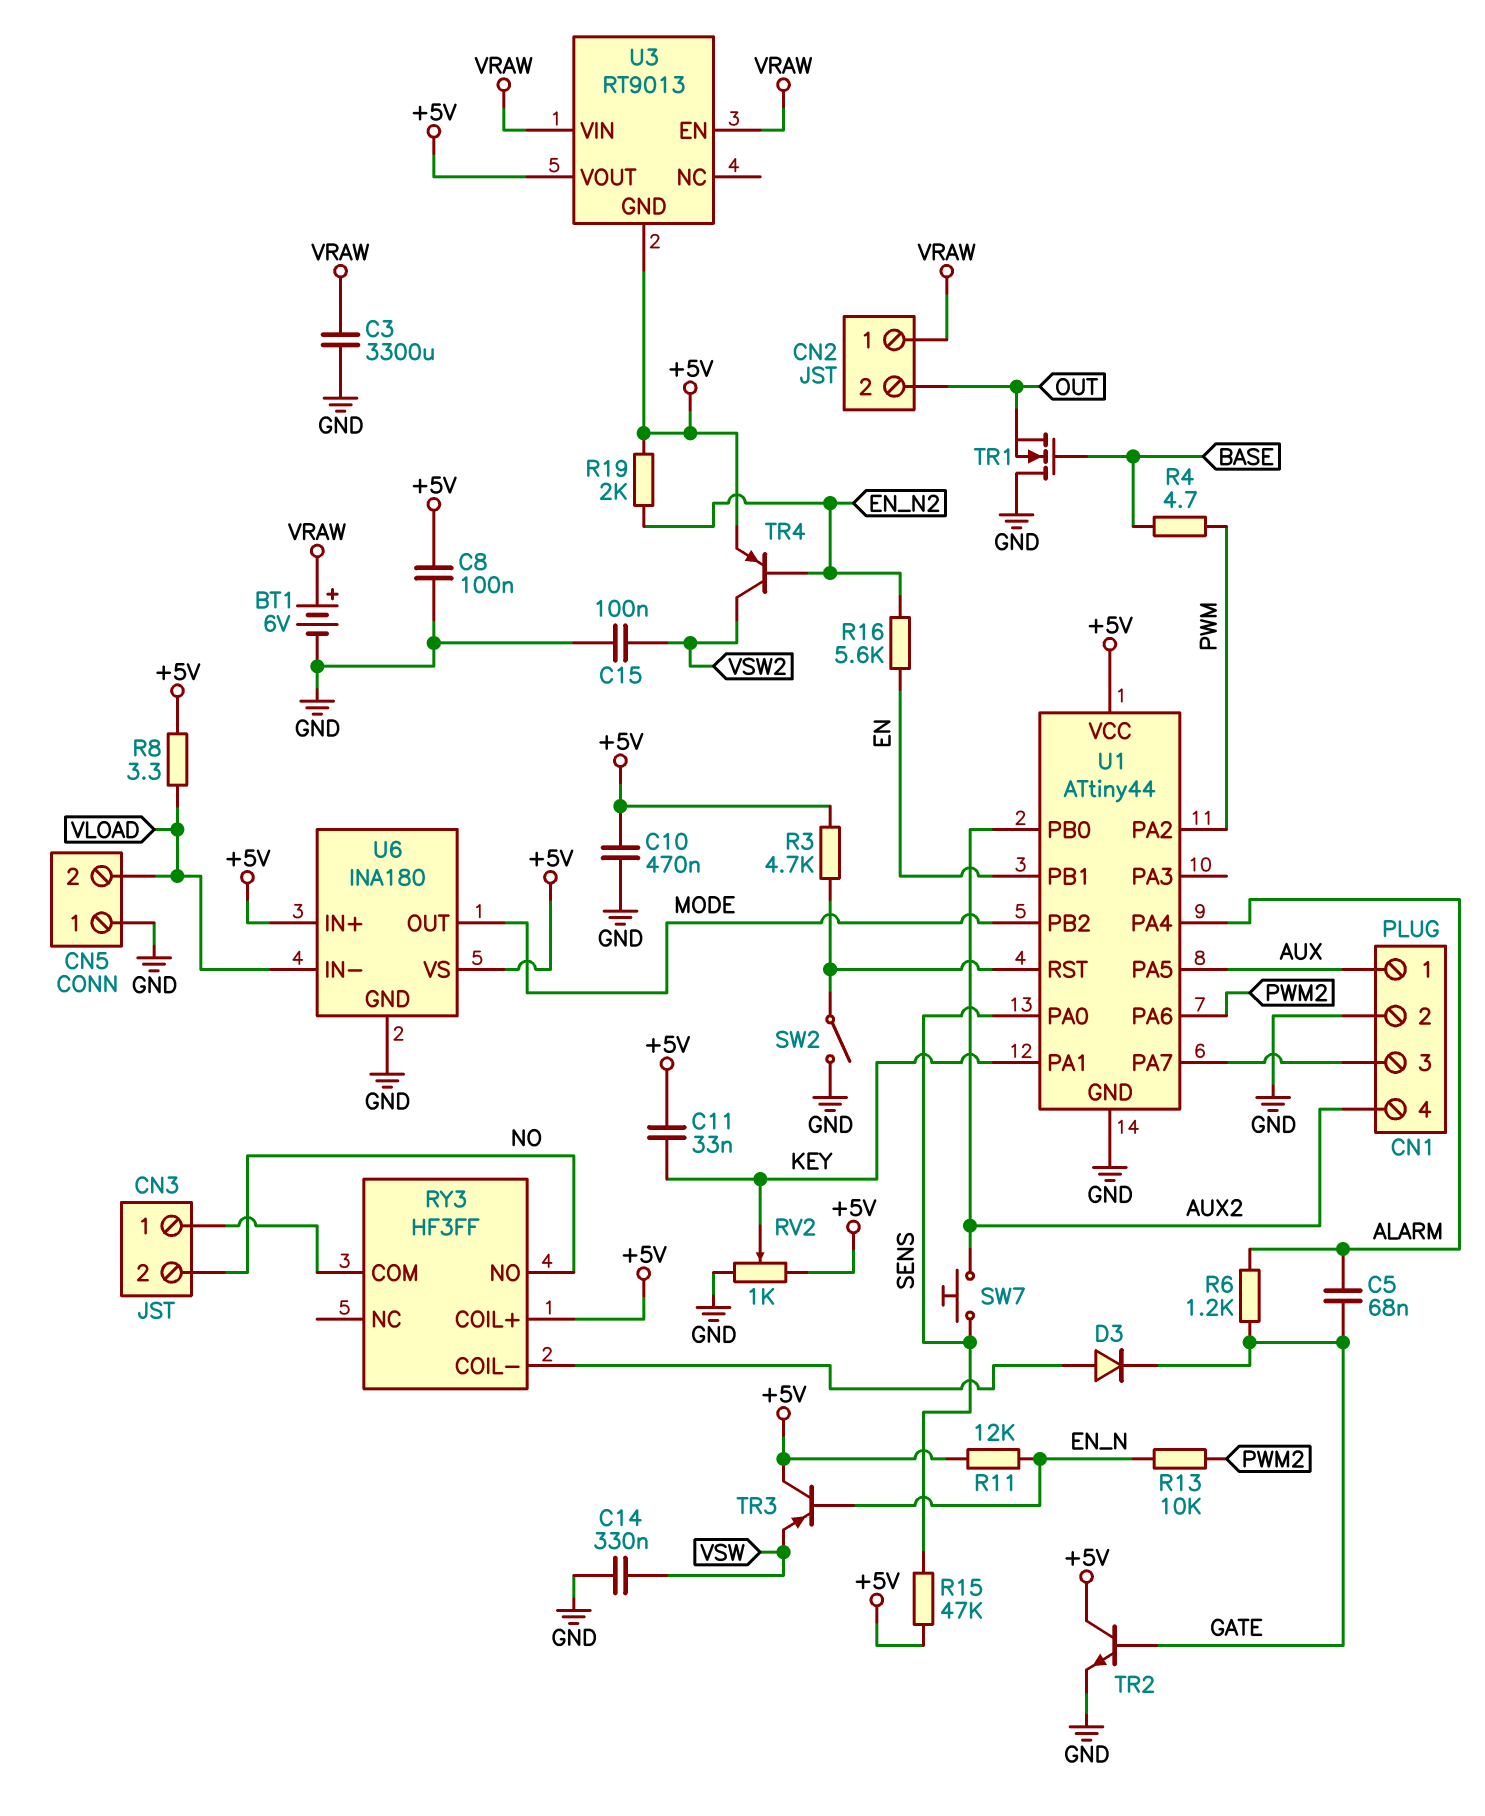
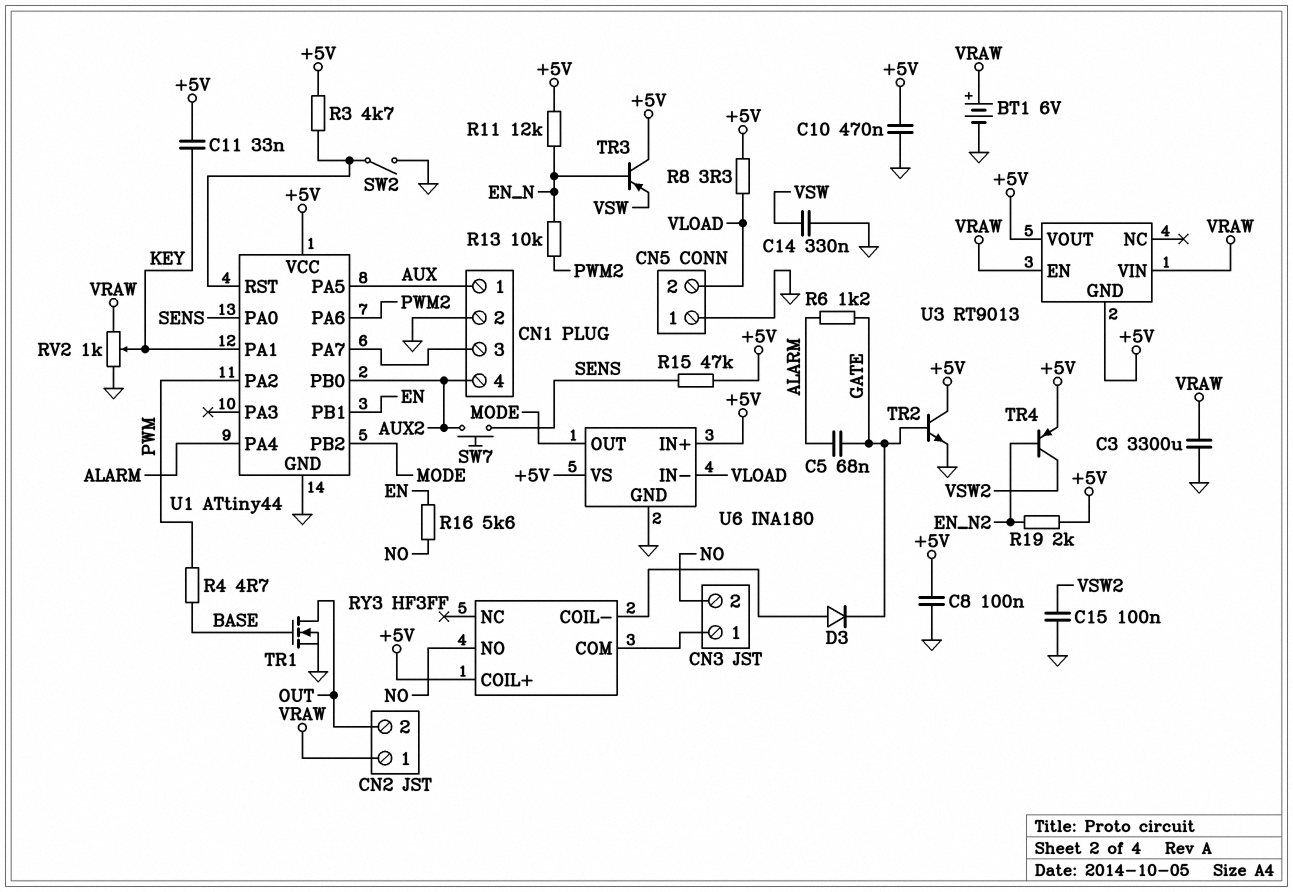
R16: 5.6k (EN, EN_N2) -> 5.6k (EN, NO)
RV2: 1k (+5V, GND, wiper KEY) -> 1k (GND, VRAW, wiper KEY)
TR1: NMOS (G BASE, D GND, S OUT) -> NMOS (G BASE, D OUT, S GND)

